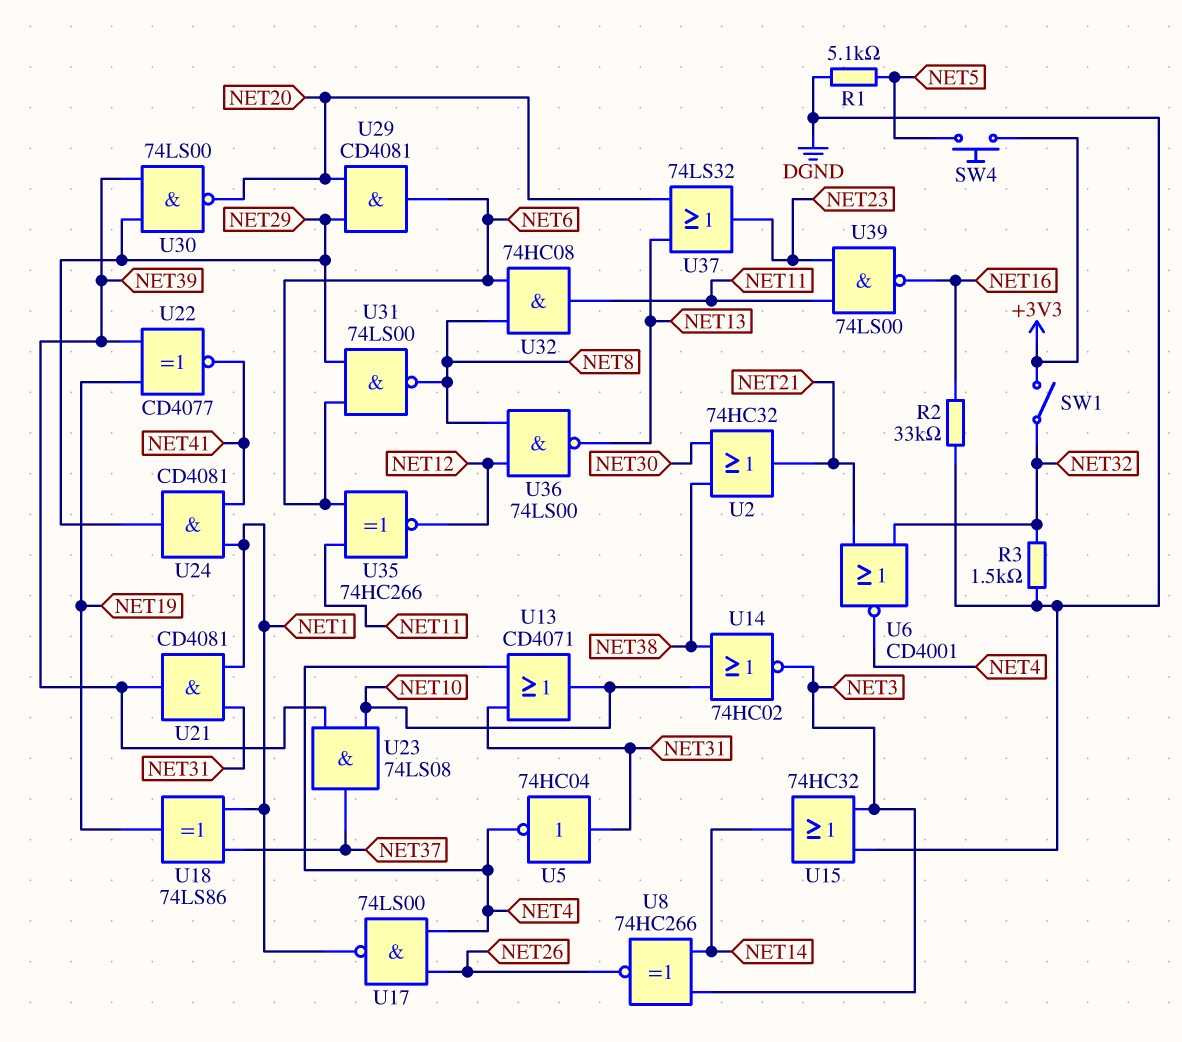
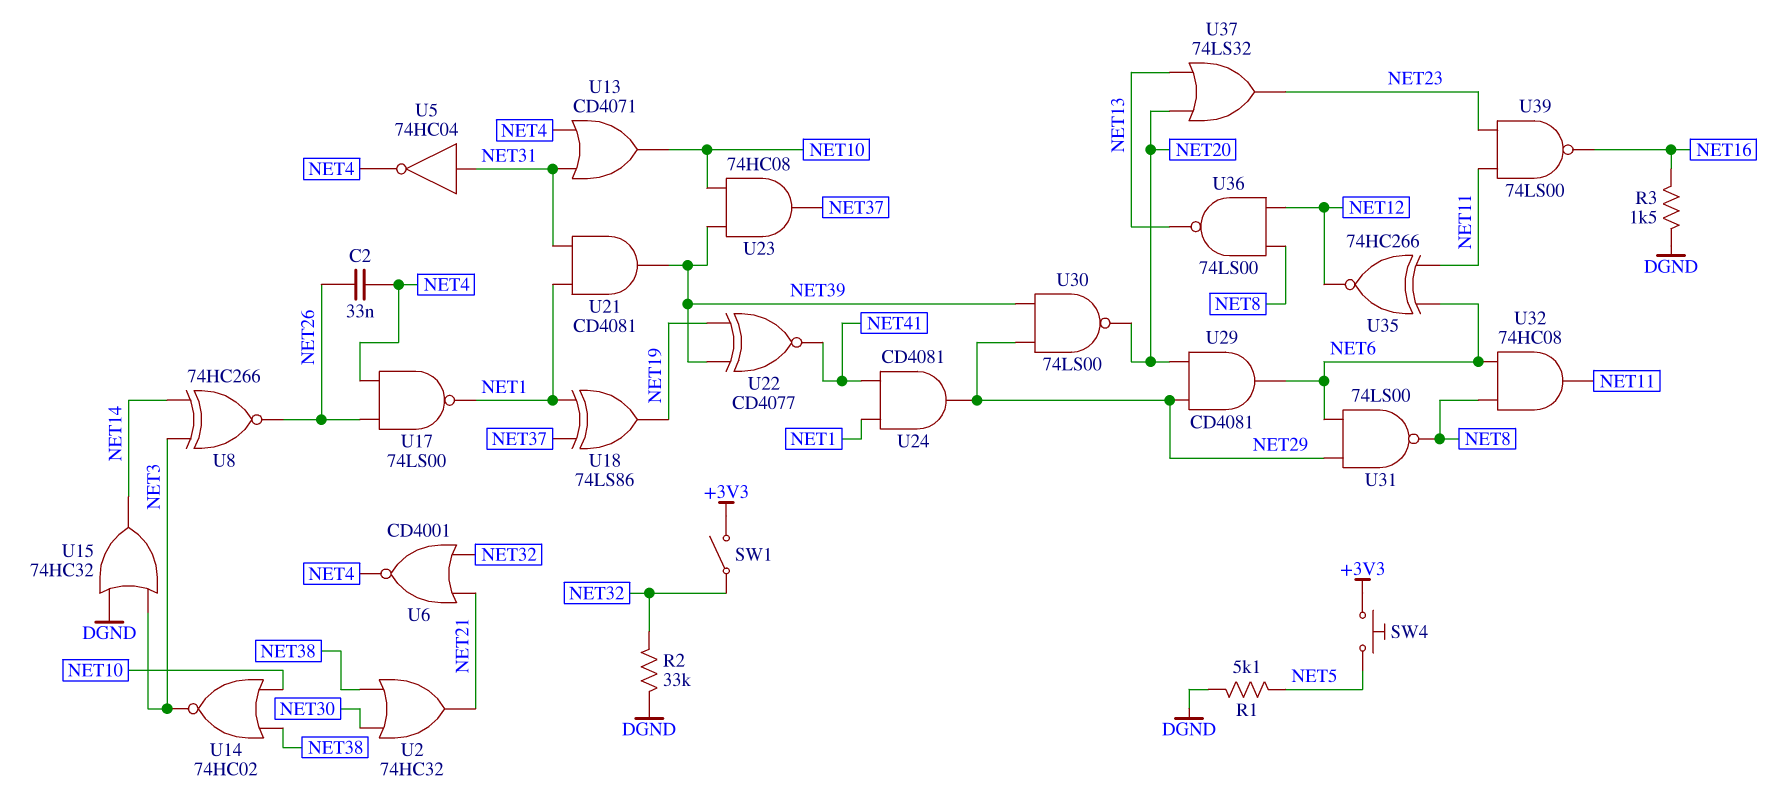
C2: none -> 33nF (NET4, NET26)
R2: 33k (DGND, NET16) -> 33k (DGND, NET32)
R3: 1.5k (DGND, NET32) -> 1.5k (DGND, NET16)
U23: AND 74LS08 (in NET10, in NET39, out NET37) -> AND 74HC08 (in NET10, in NET39, out NET37)

